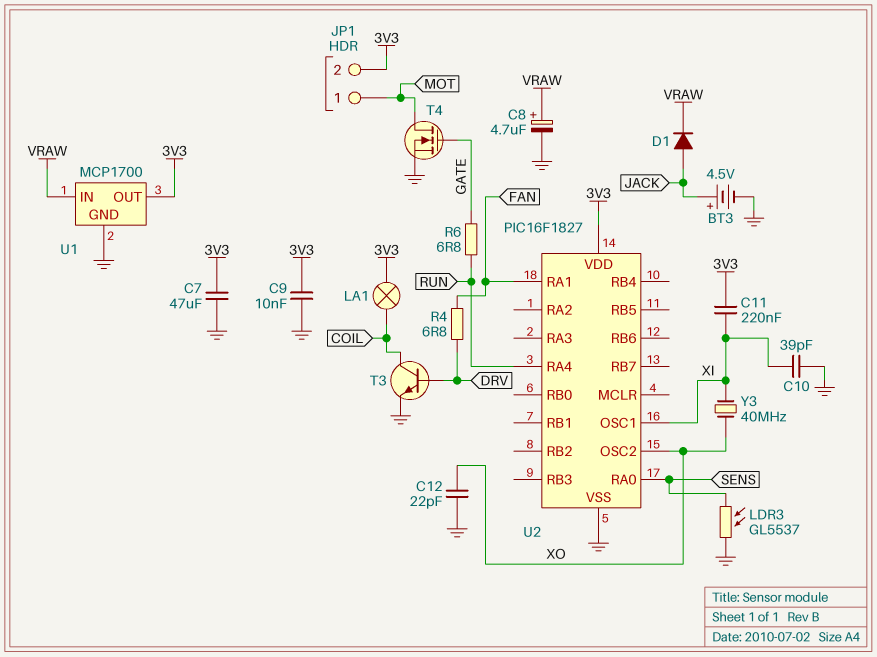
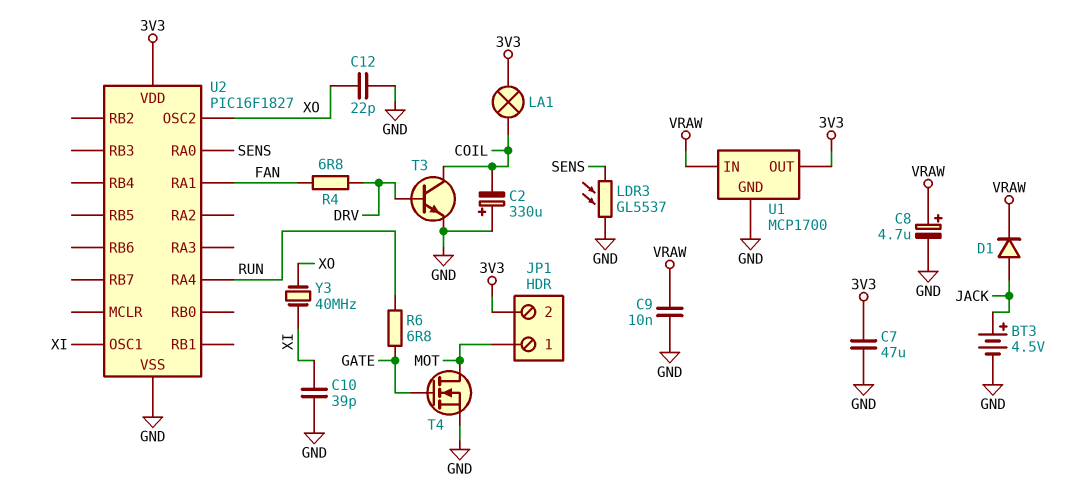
C2: none -> 330uF (plus GND, minus COIL)
C9: 10nF (3V3, GND) -> 10nF (GND, VRAW)
C11: 220nF (3V3, XI) -> none

